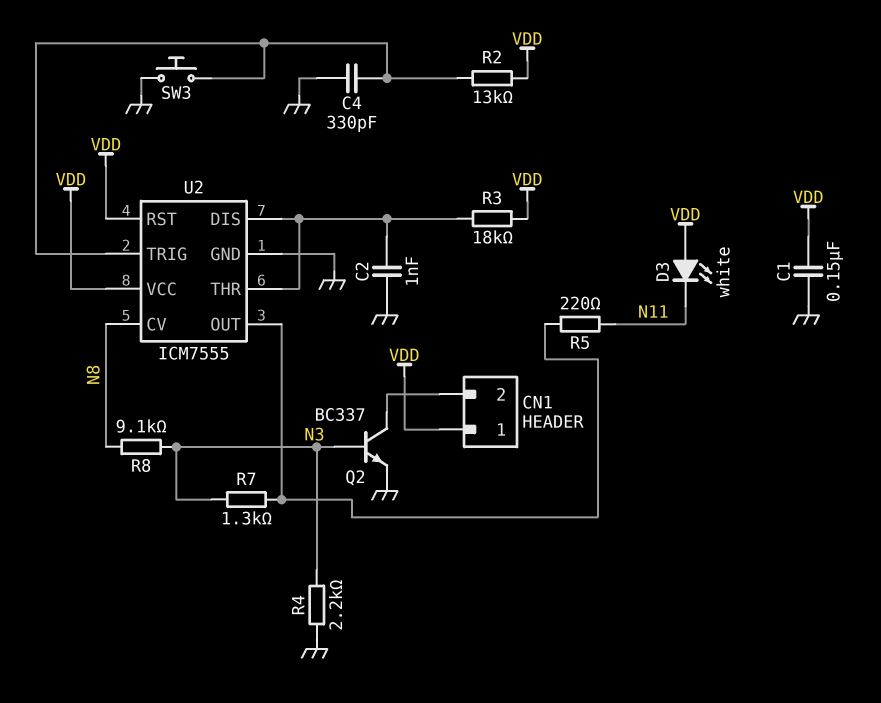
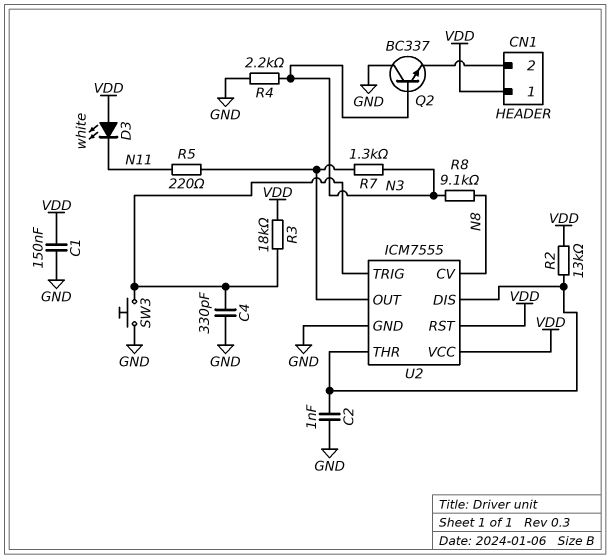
Q2: NPN BC337 (B N3, C CN1/2, E GND) -> NPN BC337 (B N3, C GND, E CN1/2)
R2: 13k (U2/TRIG, VDD) -> 13k (U2/DIS, VDD)
R3: 18k (U2/DIS, VDD) -> 18k (U2/TRIG, VDD)

